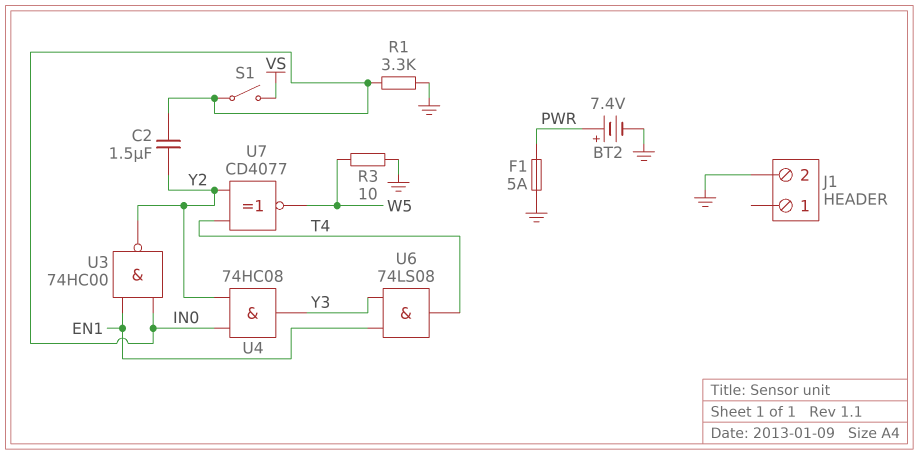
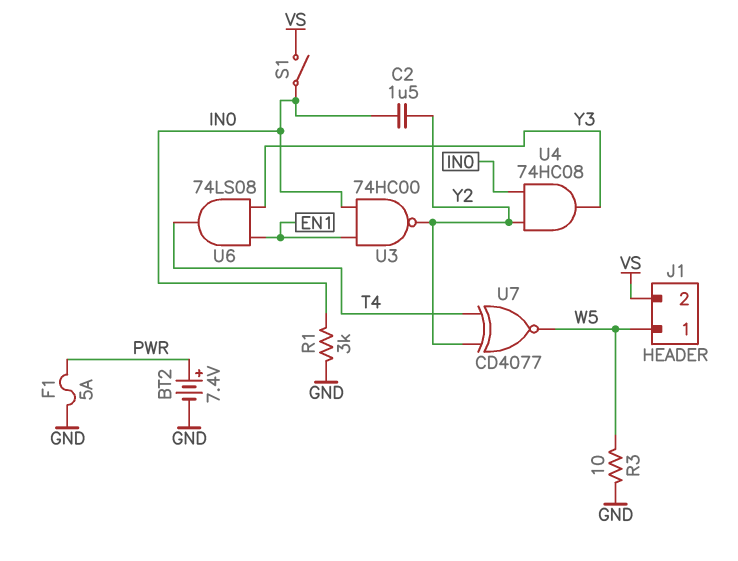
J1 pin 1: none -> W5
J1 pin 2: GND -> VS
R1: 3.3k (GND, IN0) -> 3k (GND, IN0)

